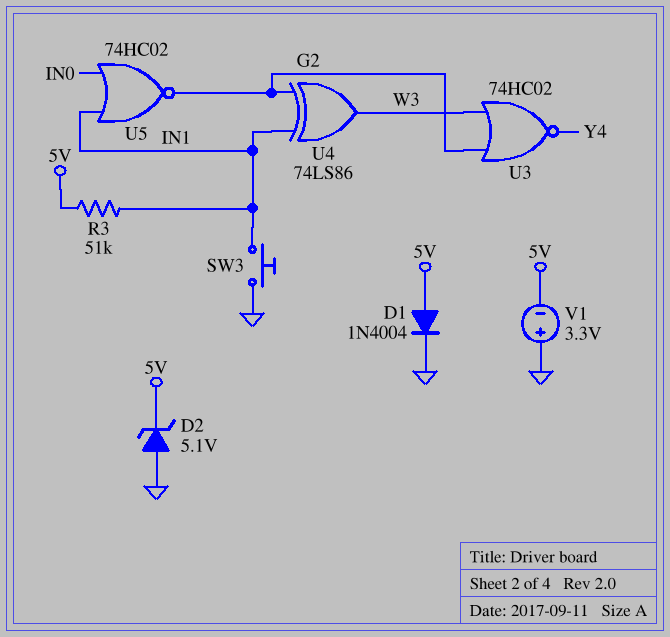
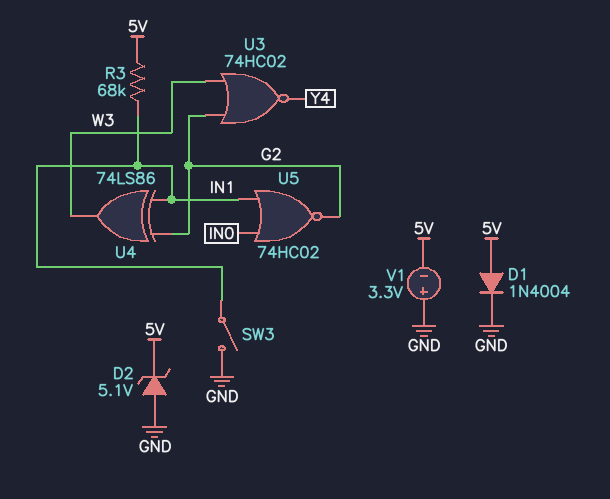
R3: 51k (5V, IN1) -> 68k (5V, IN1)
SW3: button (GND, IN1) -> switch (GND, IN1)

